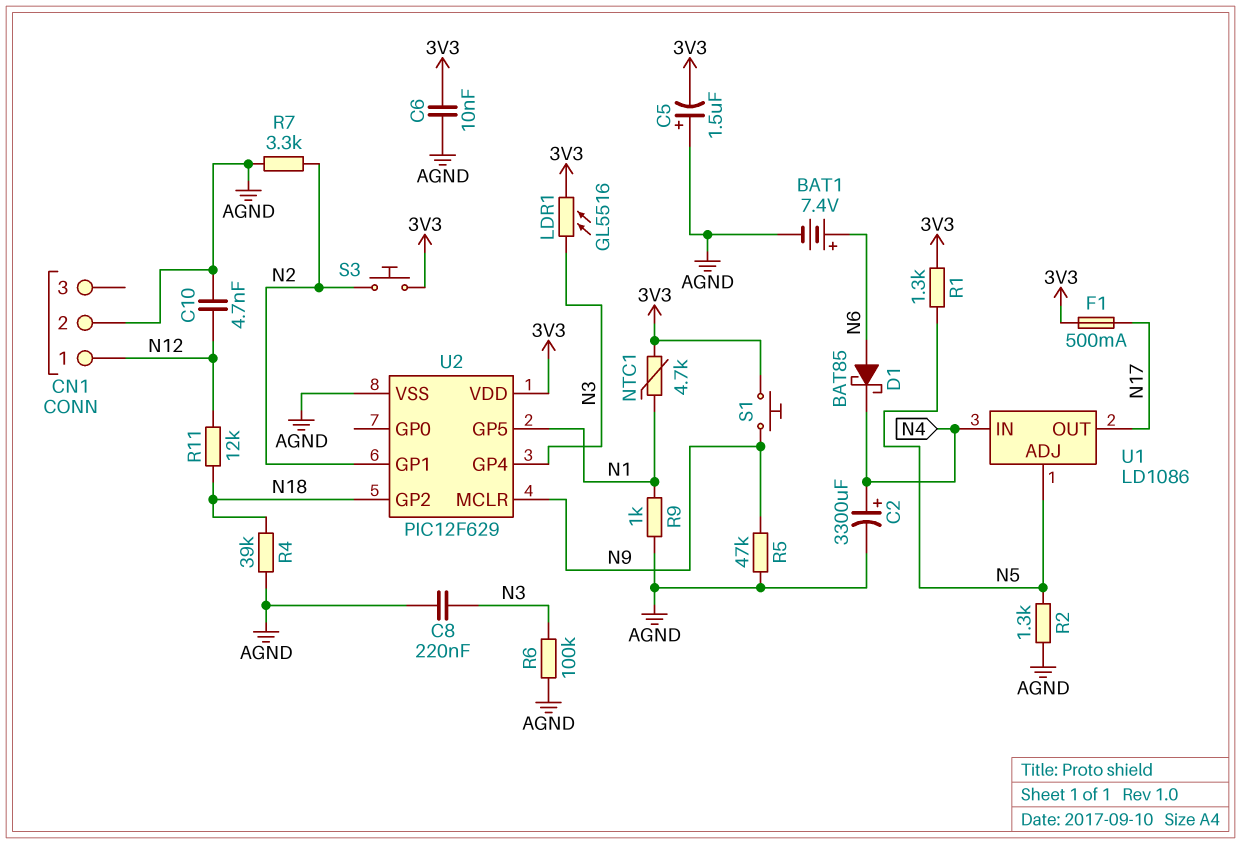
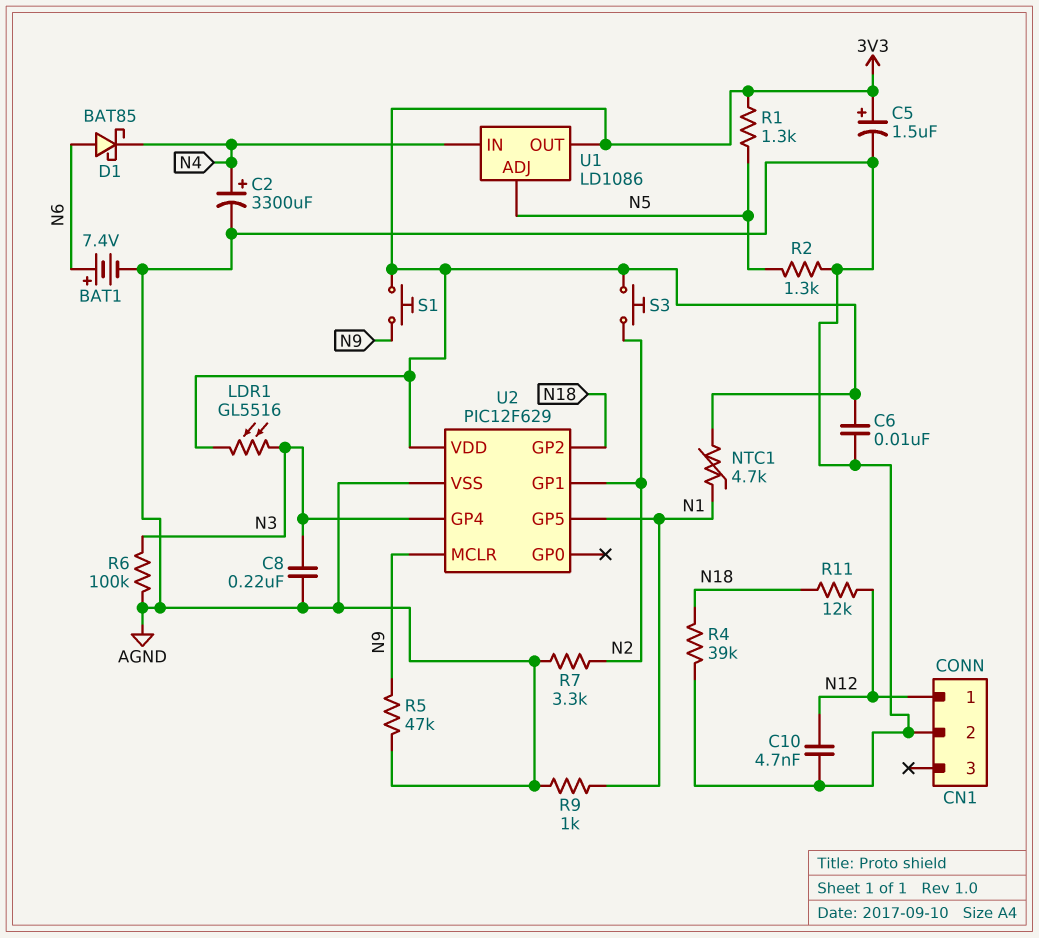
C5: 1.5uF (plus AGND, minus 3V3) -> 1.5uF (plus 3V3, minus AGND)
F1: 500mA (3V3, N17) -> none
U1 pin OUT: N17 -> 3V3

